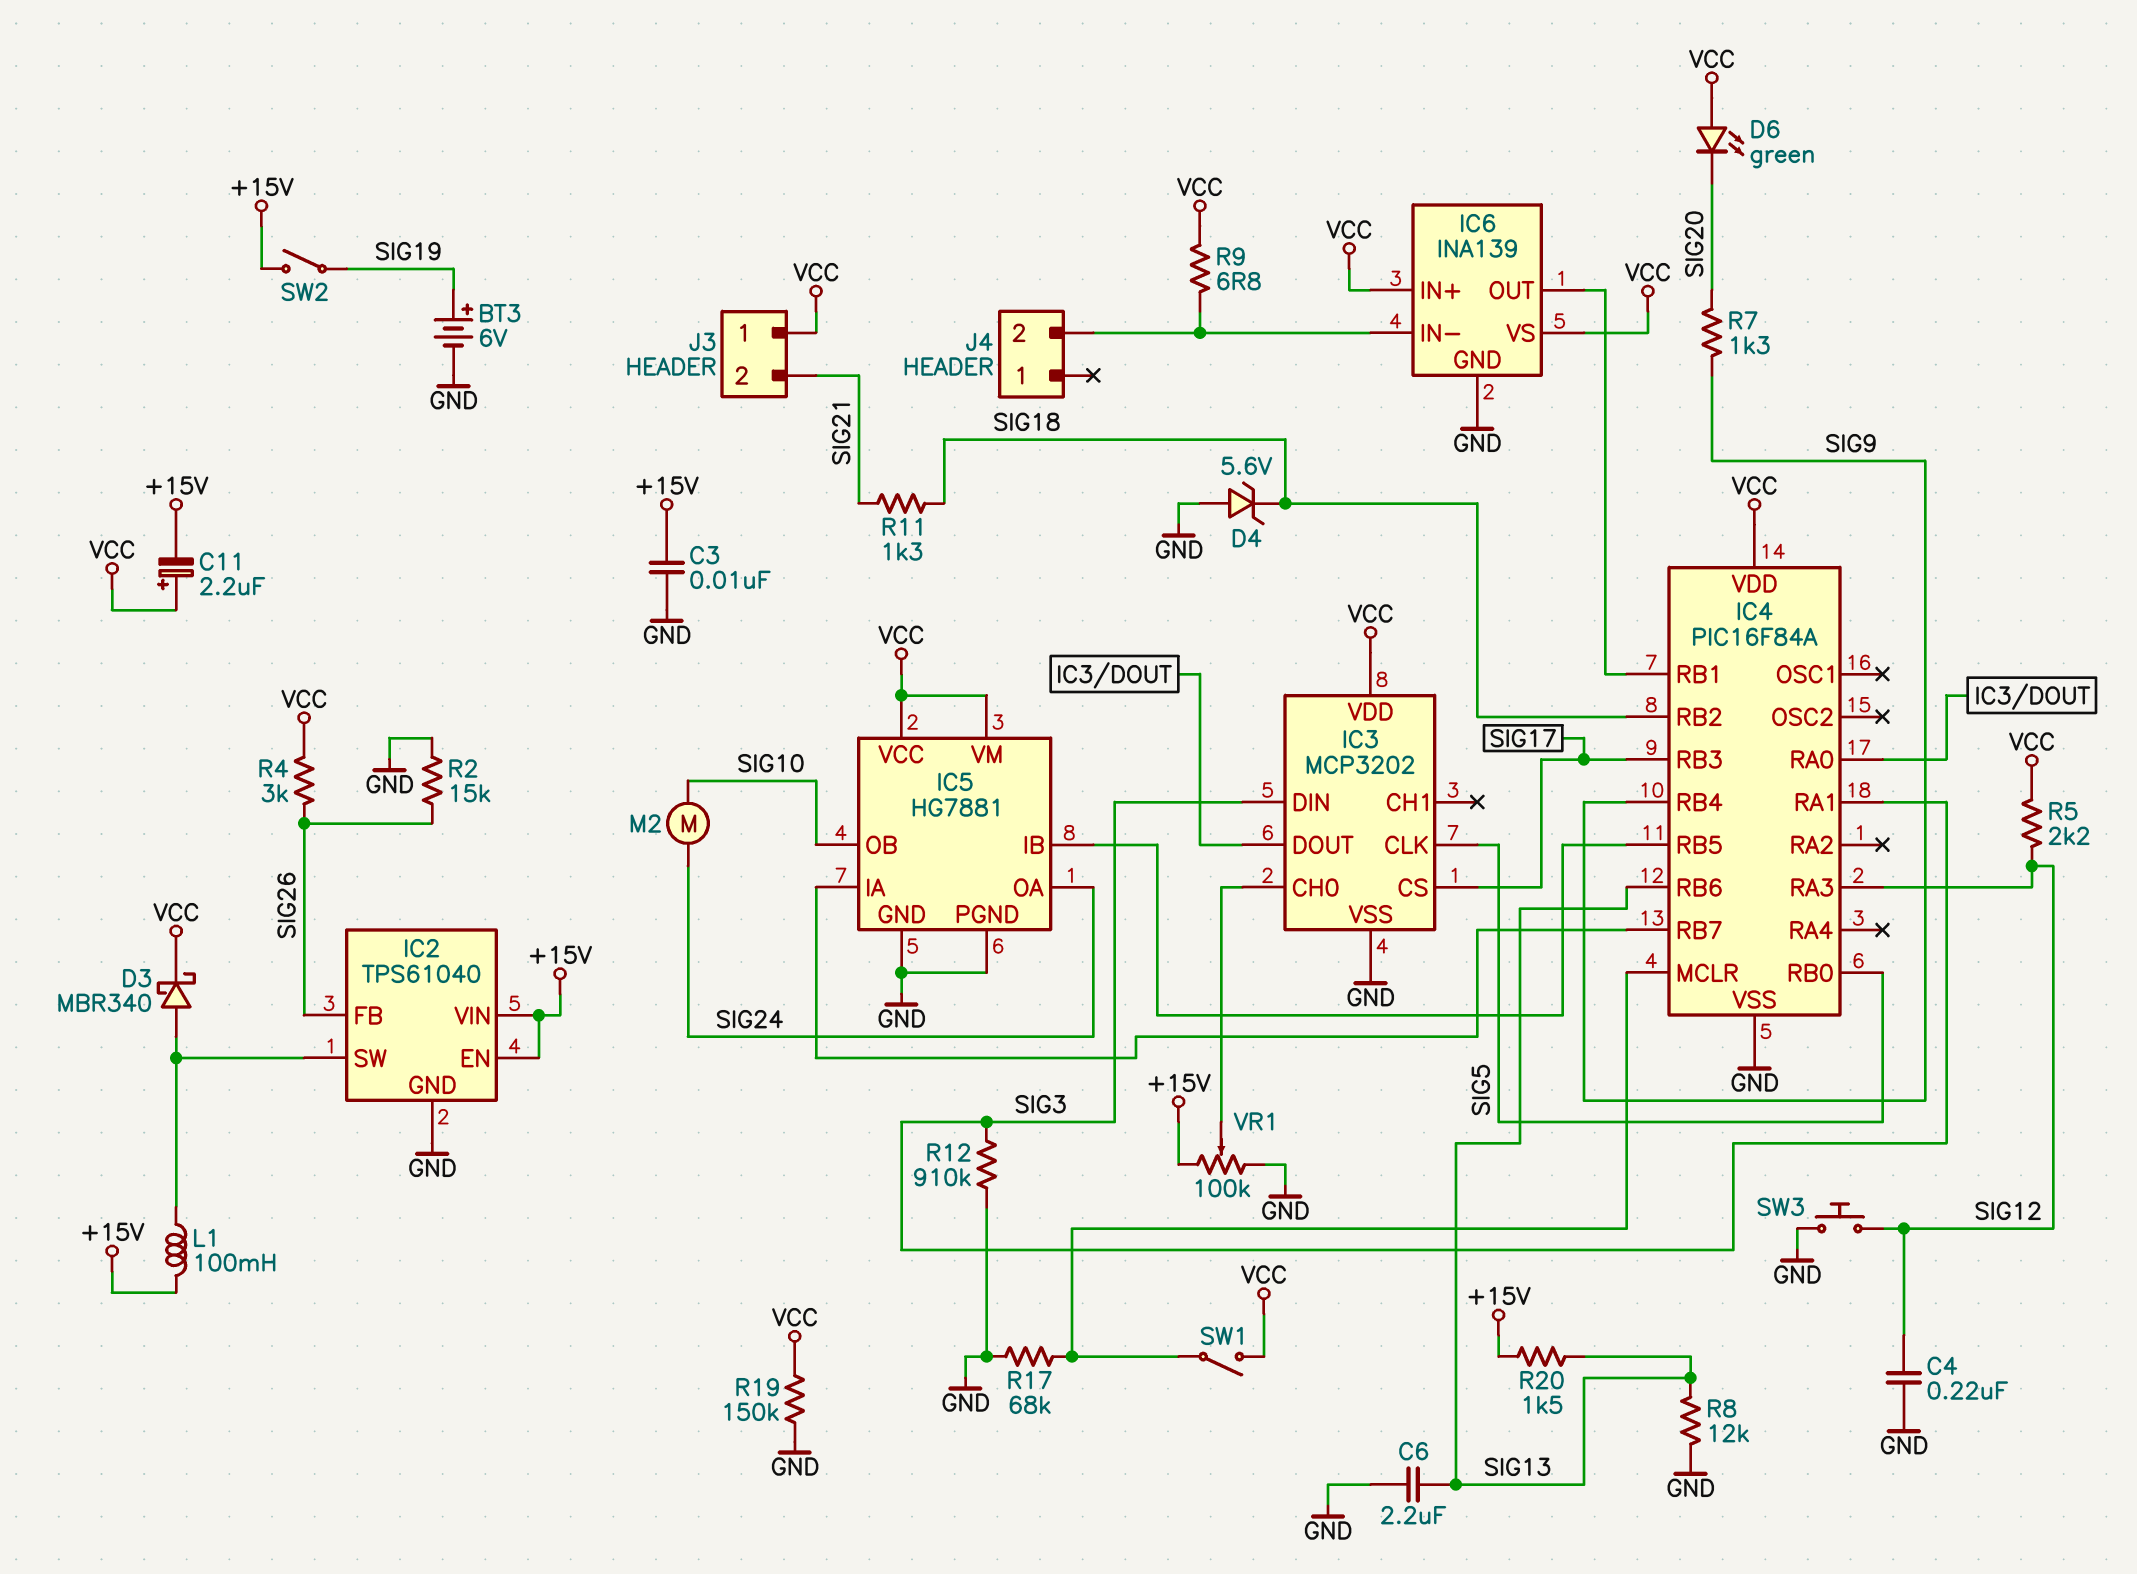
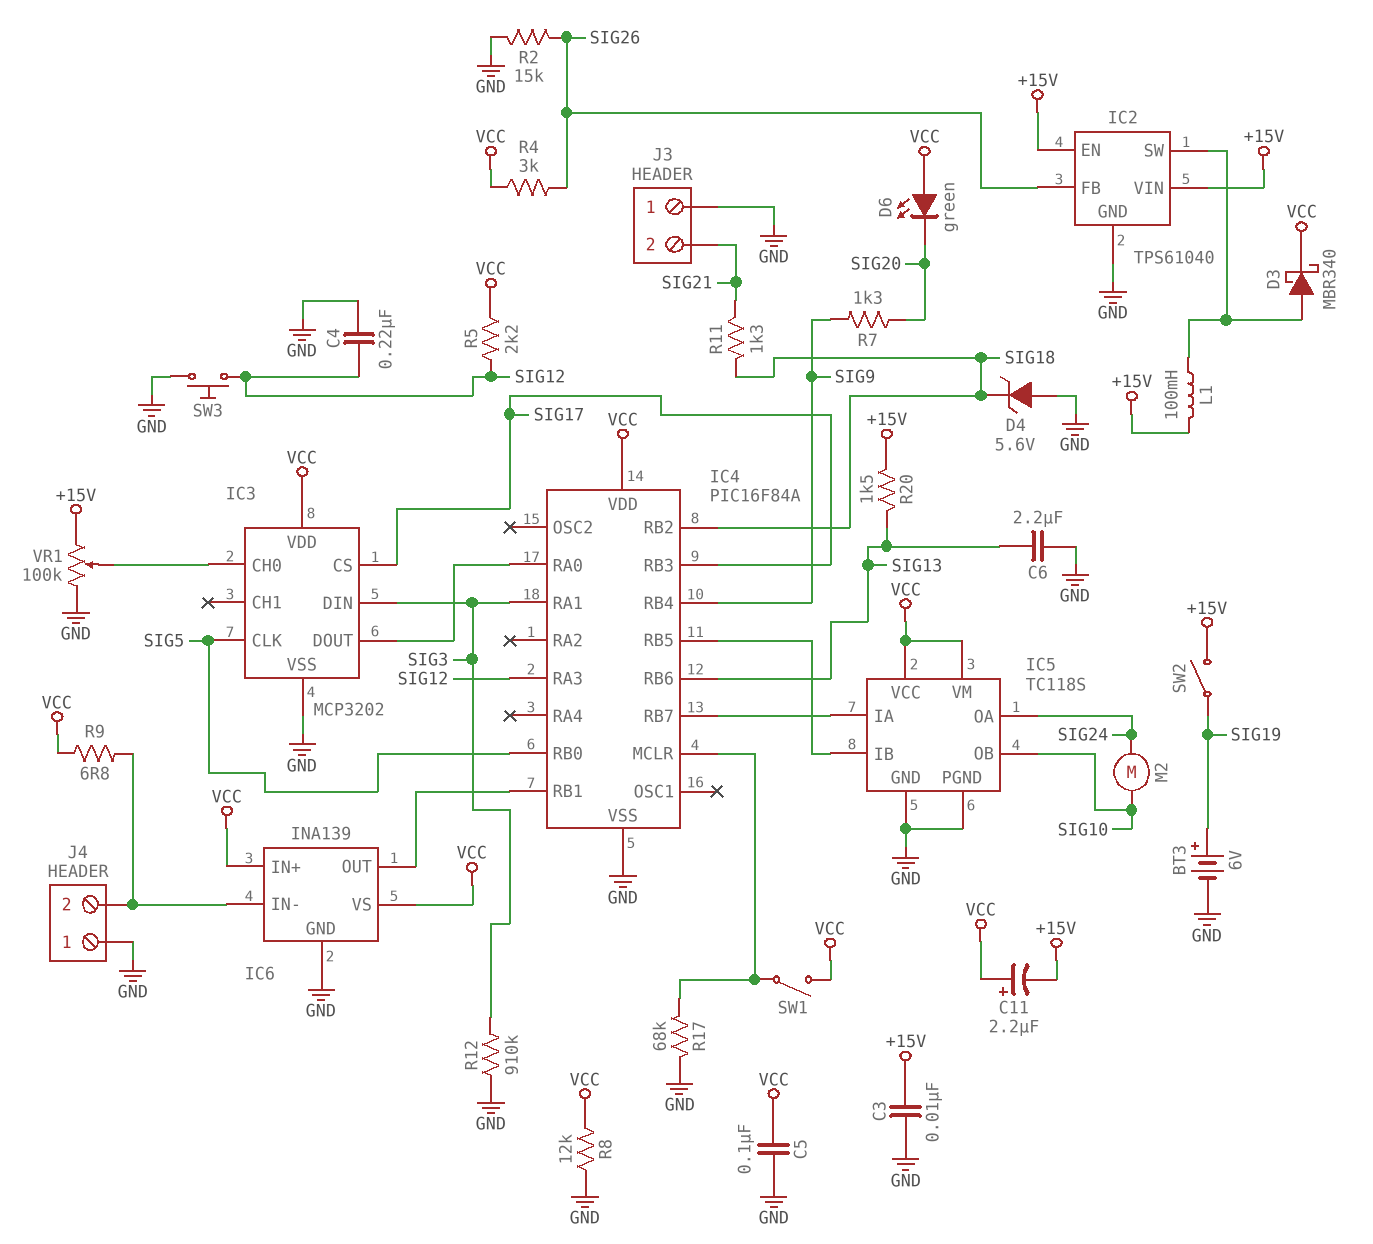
C5: none -> 100nF (GND, VCC)
IC5: HG7881 -> TC118S
J3 pin 1: VCC -> GND
J4 pin 1: none -> GND
R8: 12k (GND, SIG13) -> 12k (GND, VCC)
R19: 150k (GND, VCC) -> none

